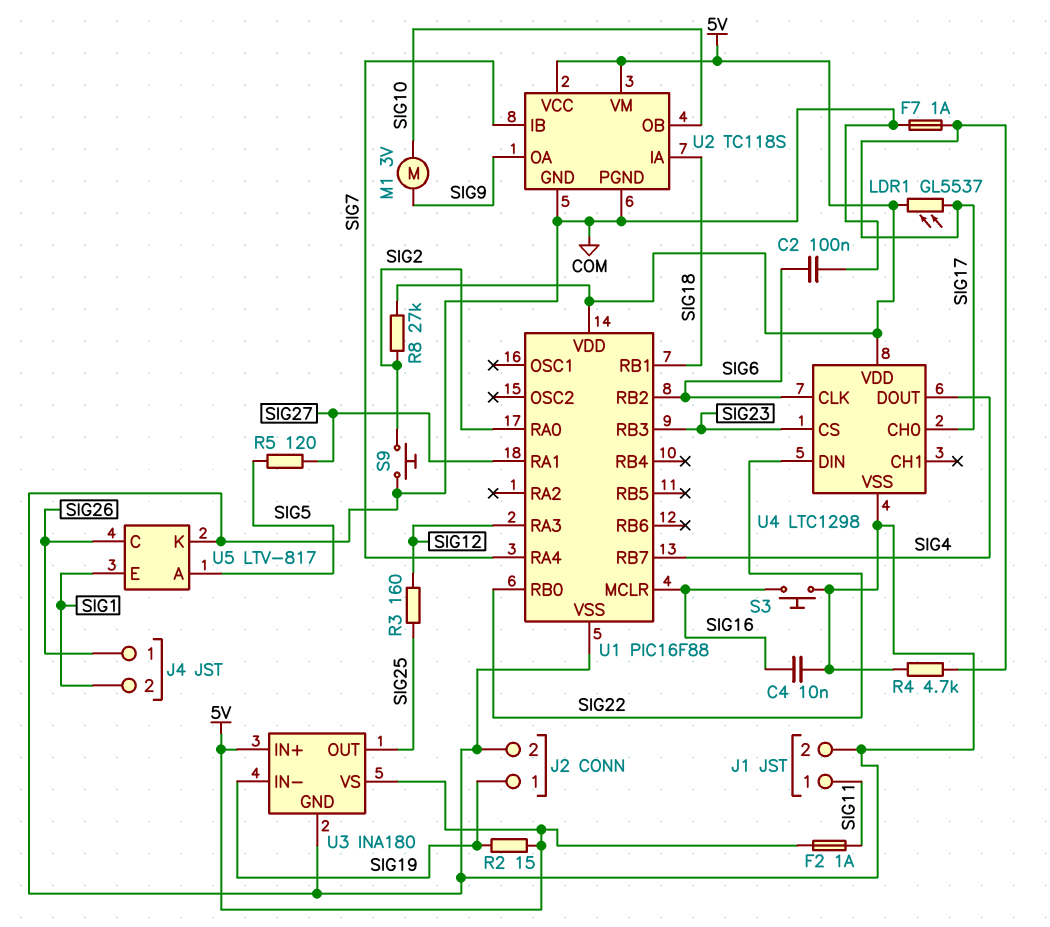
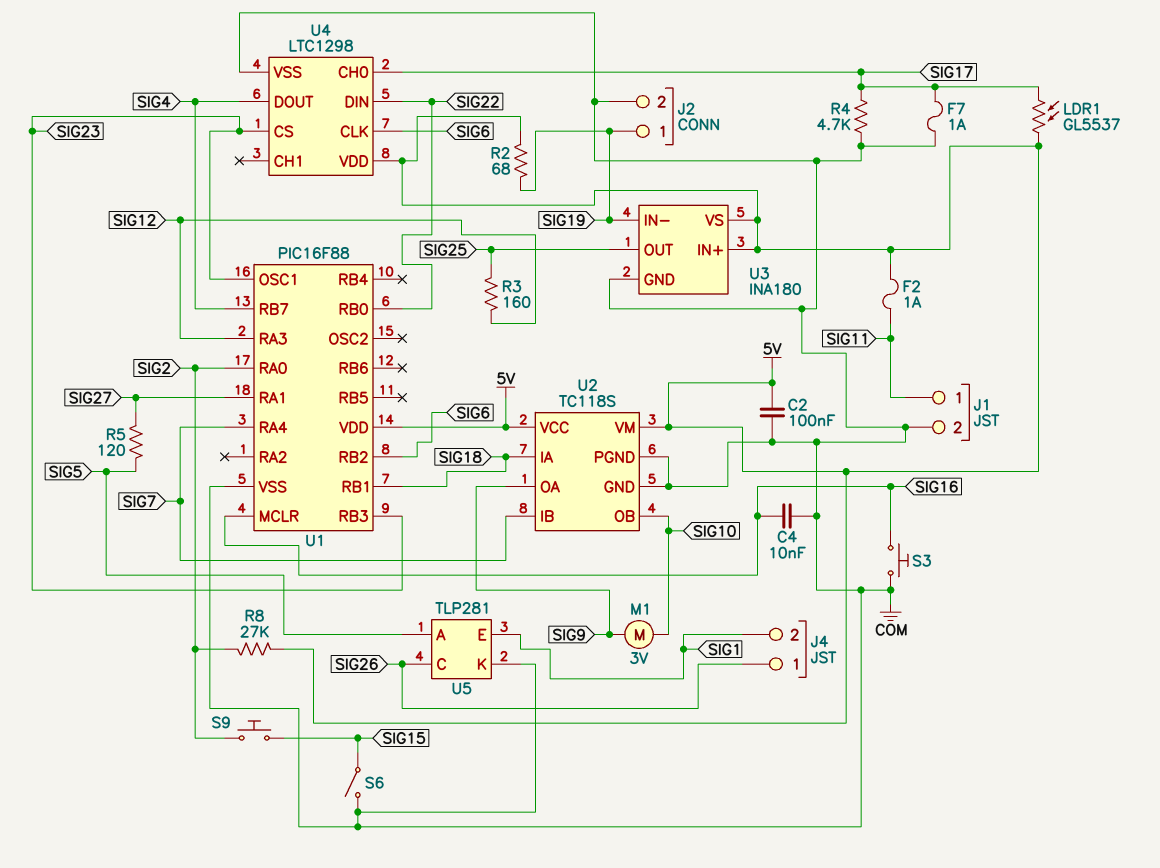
C2: 100nF (COM, SIG6) -> 100nF (5V, COM)
R2: 15 (5V, SIG19) -> 68 (5V, SIG19)
S6: none -> switch (COM, SIG15)
S9: button (COM, SIG2) -> button (SIG2, SIG15)
U1 pin OSC1: none -> SIG23
U5: LTV-817 -> TLP281

